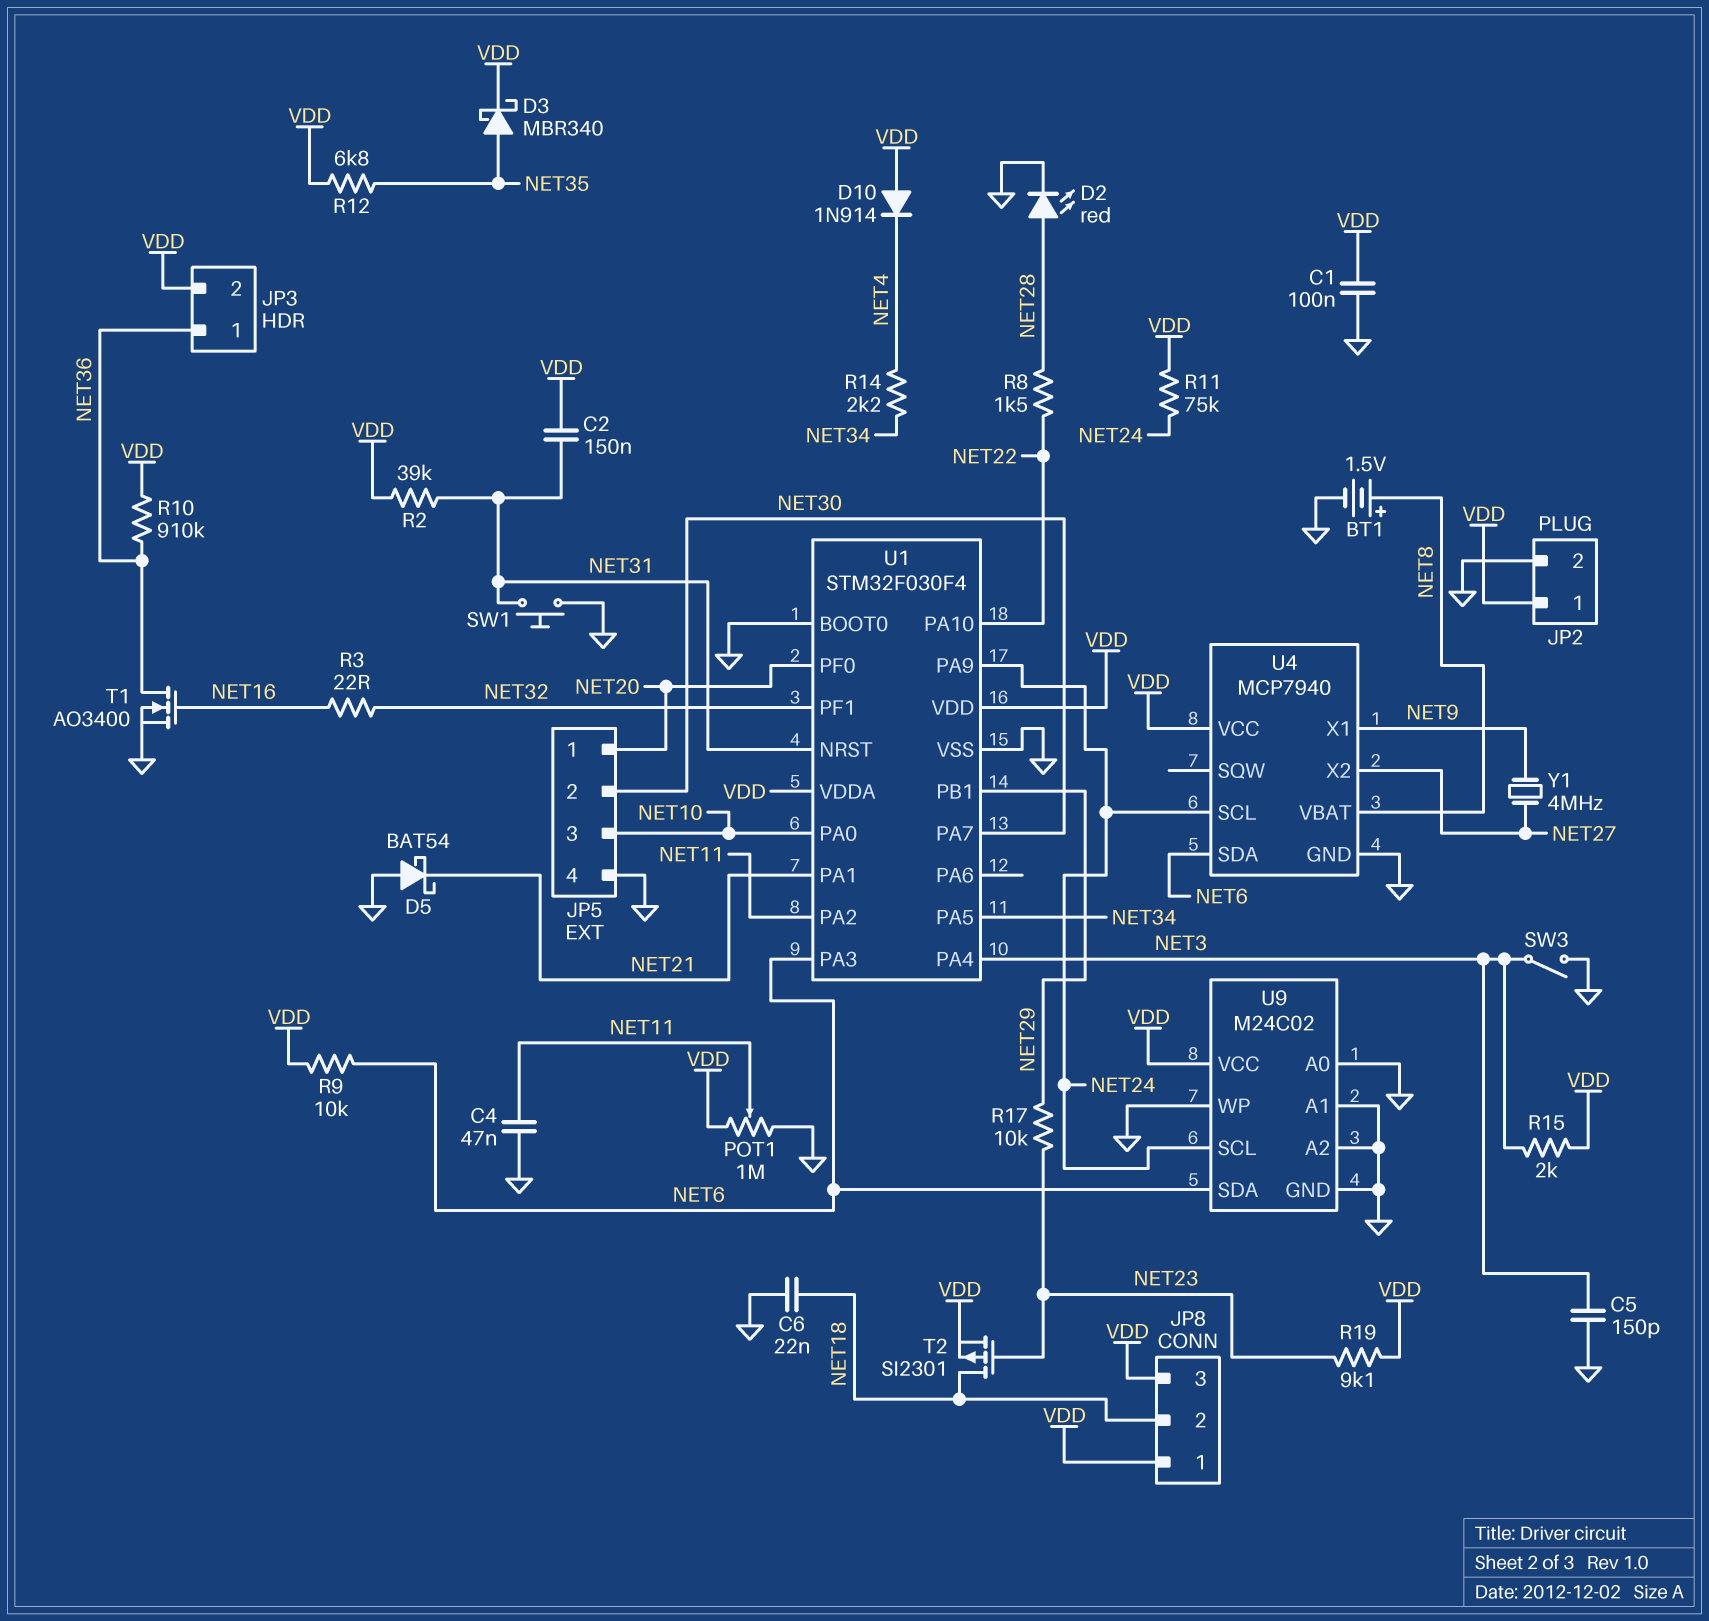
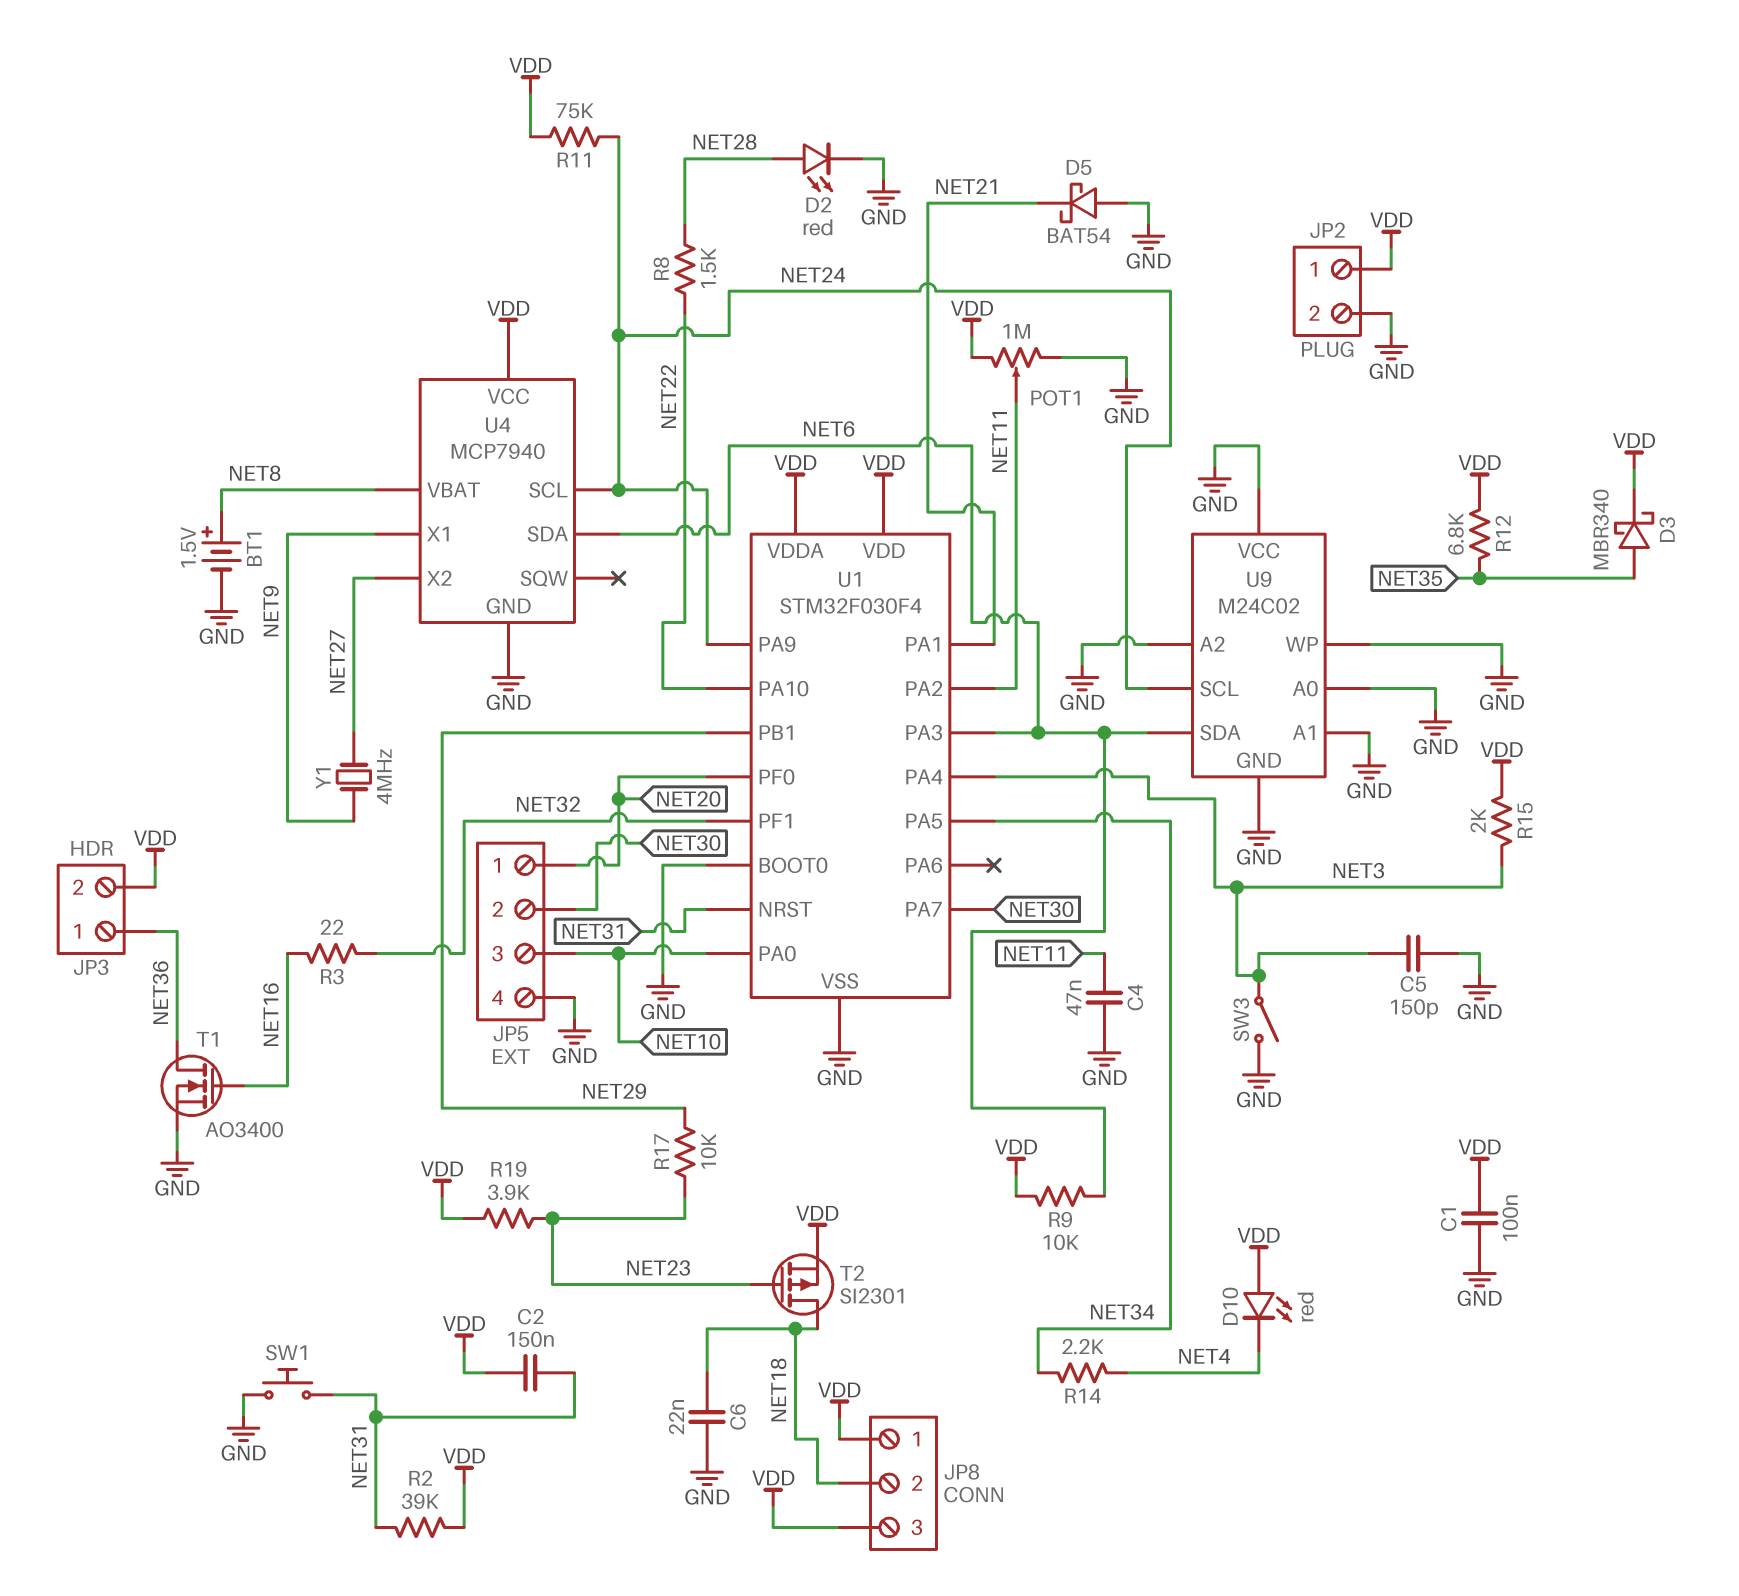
D10: diode 1N914 (A VDD, K NET4) -> LED red (A VDD, K NET4)
R10: 910k (NET36, VDD) -> none
R19: 9.1k (NET23, VDD) -> 3.9k (NET23, VDD)
U9 pin VCC: VDD -> GND

